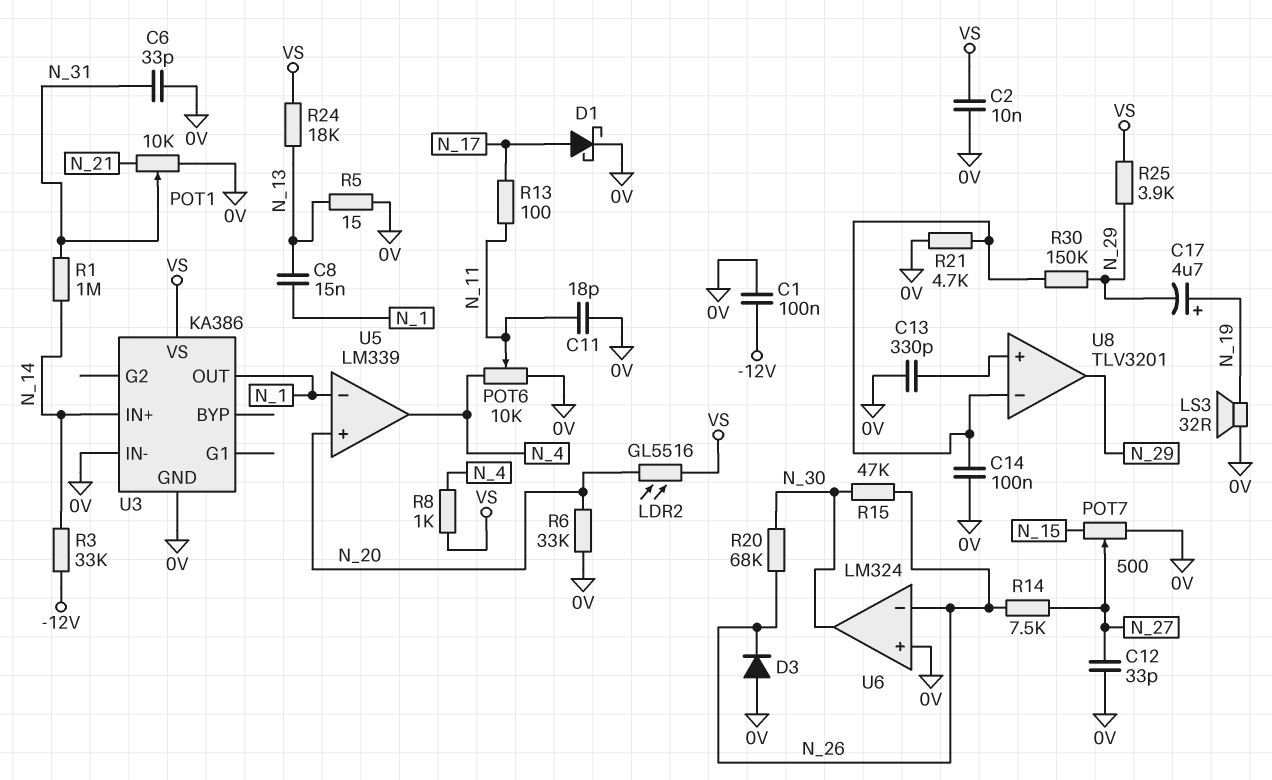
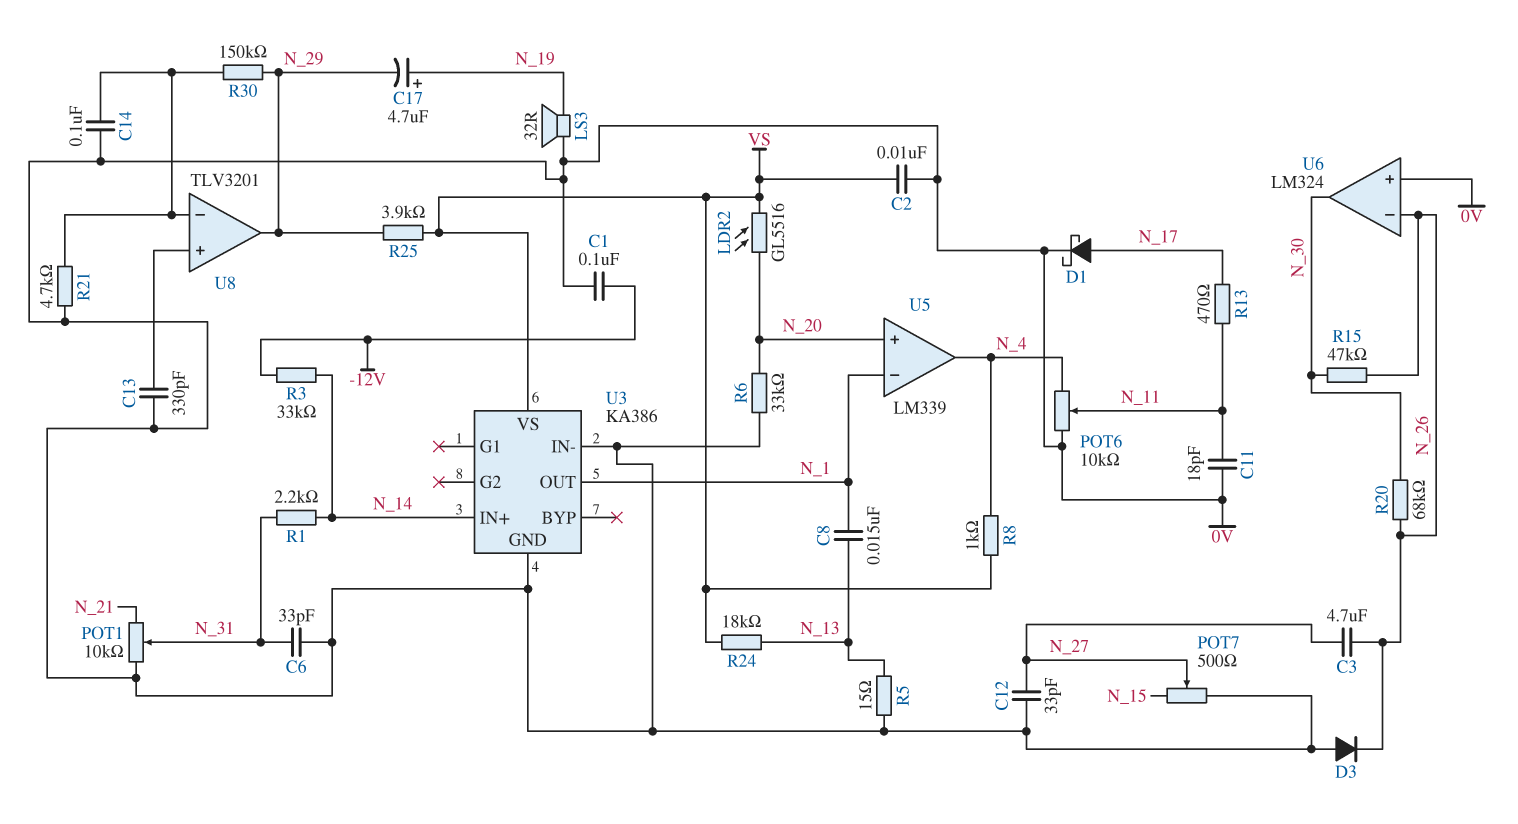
C3: none -> 4.7uF (N_26, N_27)
R1: 1M (N_14, N_31) -> 2.2k (N_14, N_31)
R13: 100 (N_11, N_17) -> 470 (N_11, N_17)
R14: 7.5k (N_26, N_27) -> none

